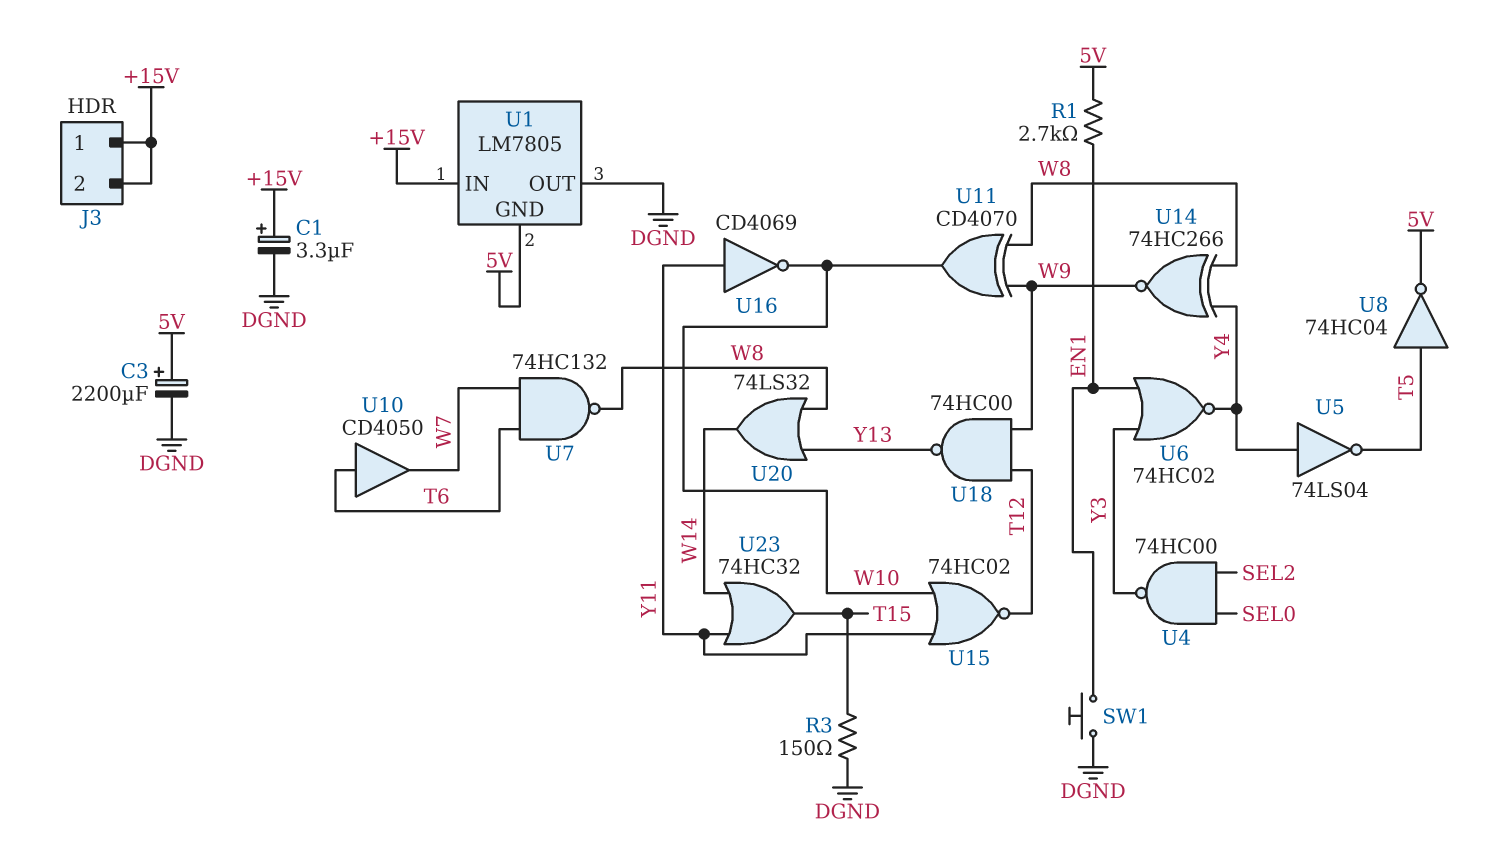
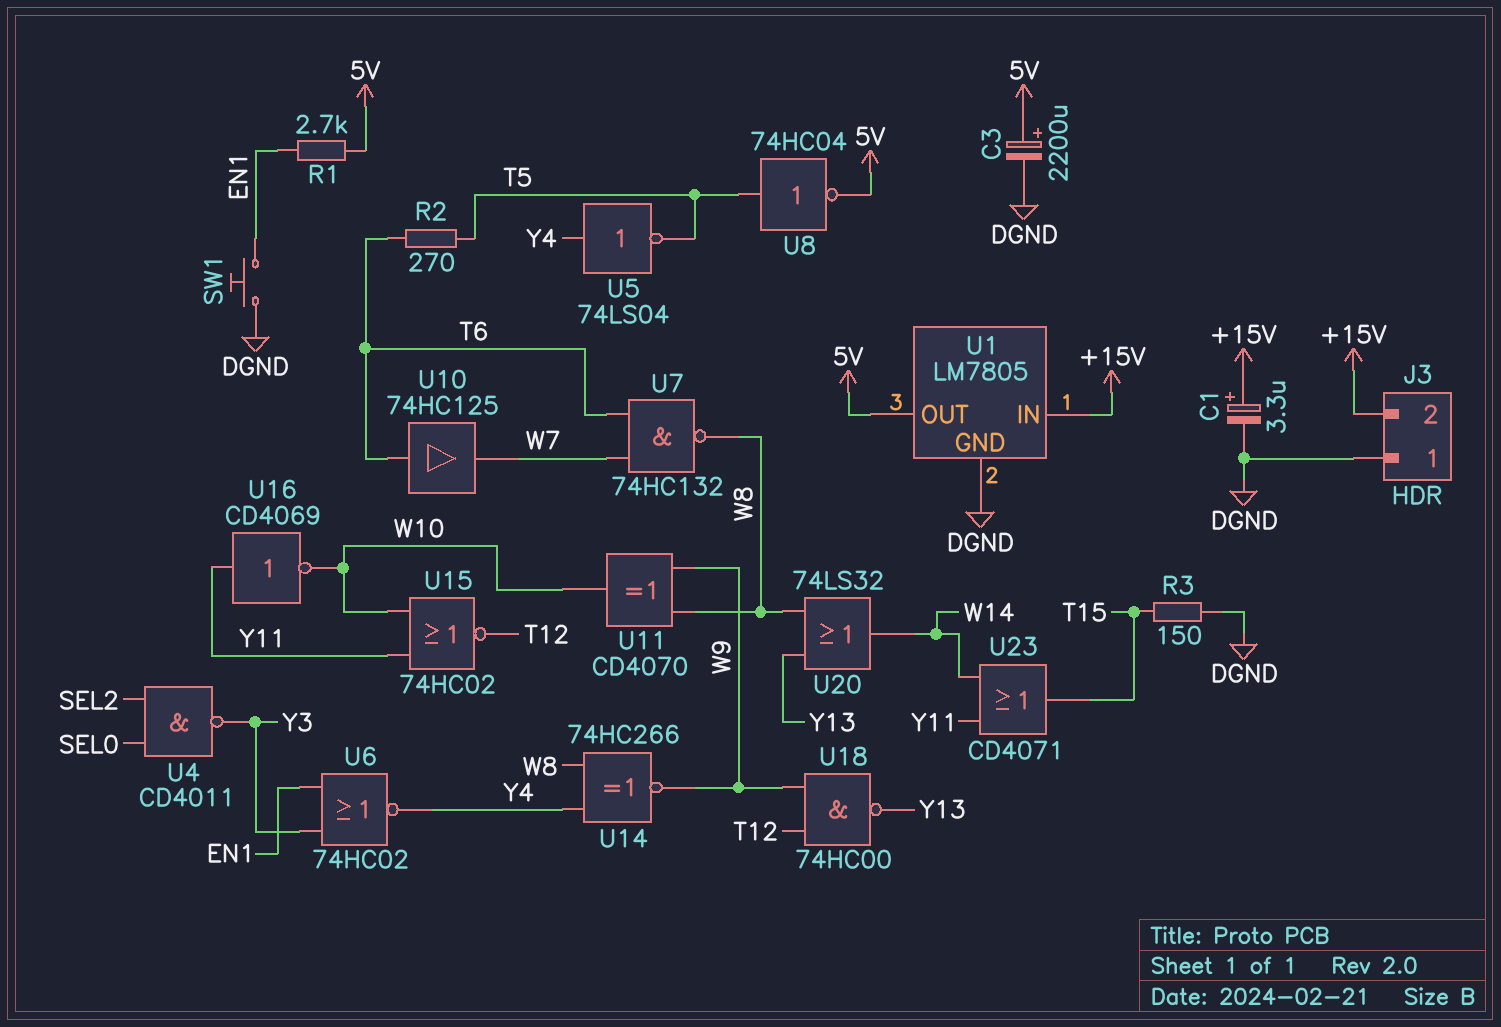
J3 pin 1: +15V -> DGND
R2: none -> 270 (T5, T6)
U1 pin GND: 5V -> DGND
U1 pin OUT: DGND -> 5V
U4: NAND 74HC00 (in SEL0, in SEL2, out Y3) -> NAND CD4011 (in SEL0, in SEL2, out Y3)
U10: buffer CD4050 (in T6, out W7) -> buffer 74HC125 (in T6, out W7)
U23: OR 74HC32 (in W14, in Y11, out T15) -> OR CD4071 (in W14, in Y11, out T15)

